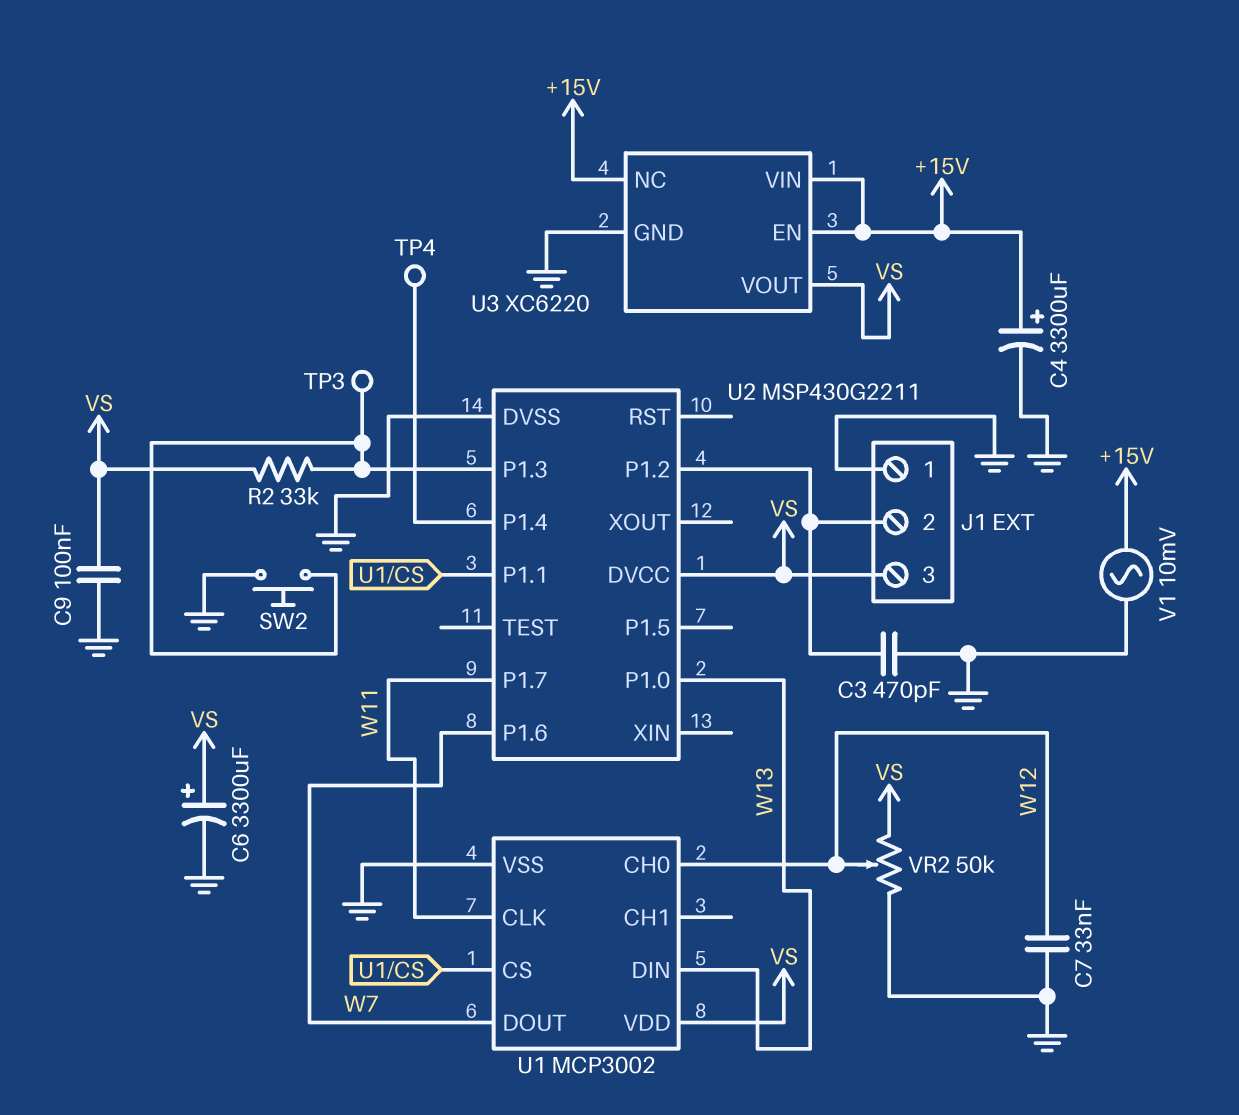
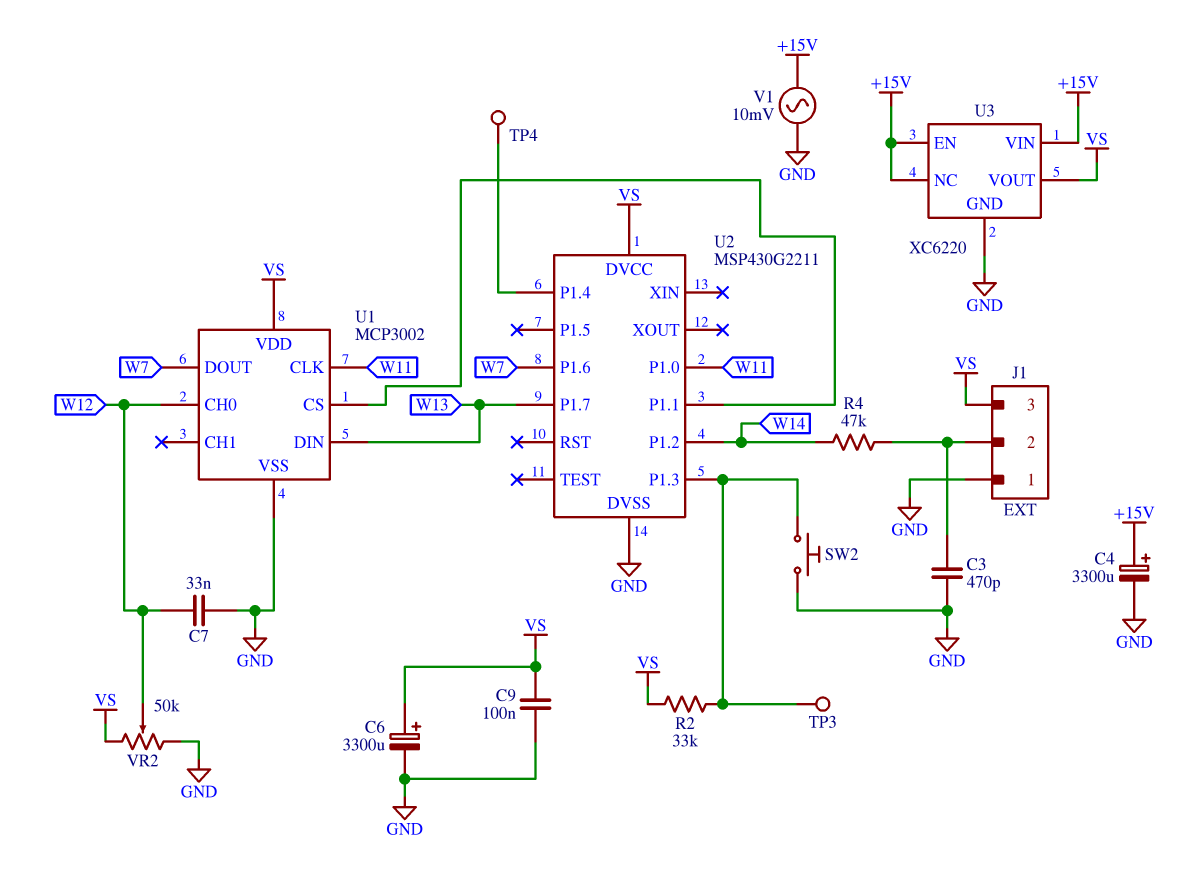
R4: none -> 47k (J1/2, W14)
U2 pin P1.0: W13 -> W11
U2 pin P1.2: J1/2 -> W14
U2 pin P1.7: W11 -> W13

